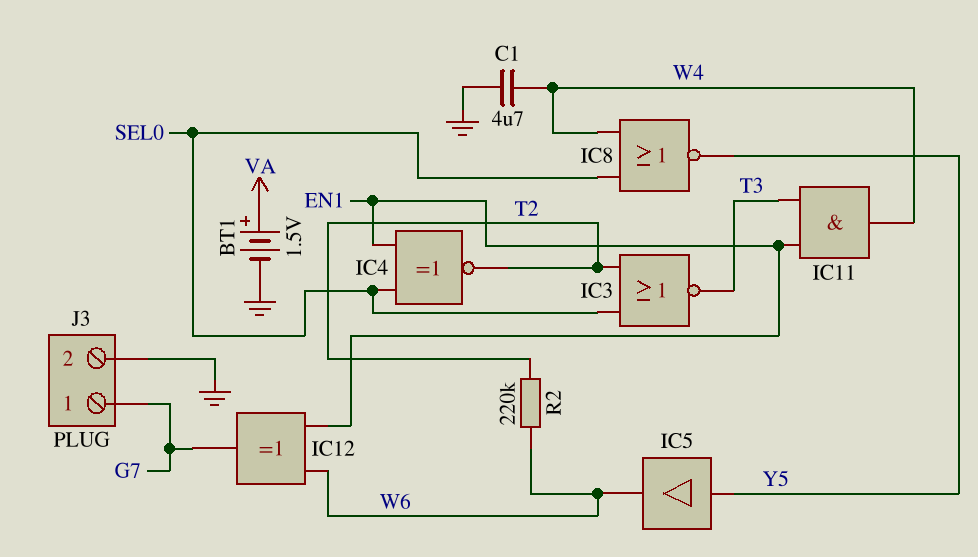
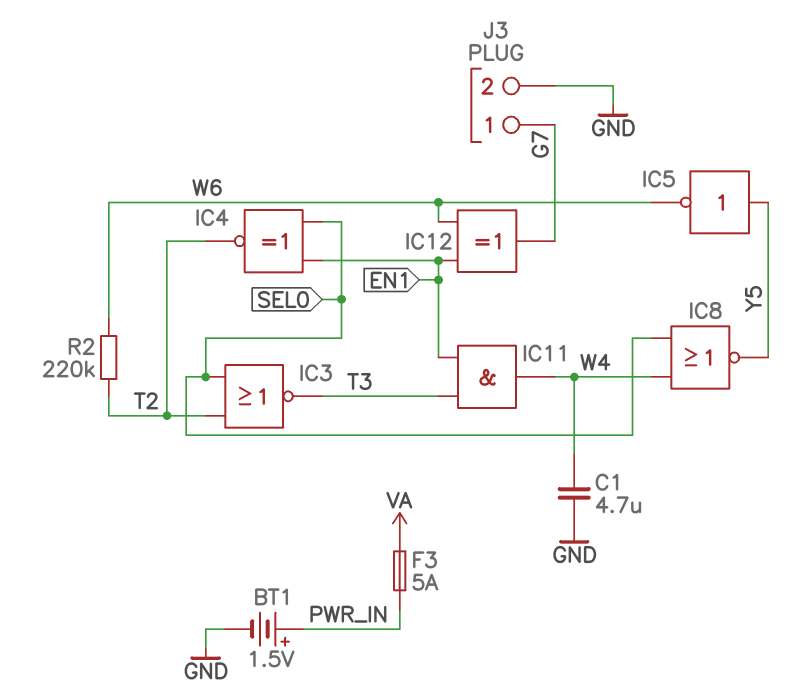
BT1: 1.5V (plus VA, minus GND) -> 1.5V (plus PWR_IN, minus GND)
F3: none -> 5A (PWR_IN, VA)
IC5: buffer (in Y5, out W6) -> NOT (in Y5, out W6)

